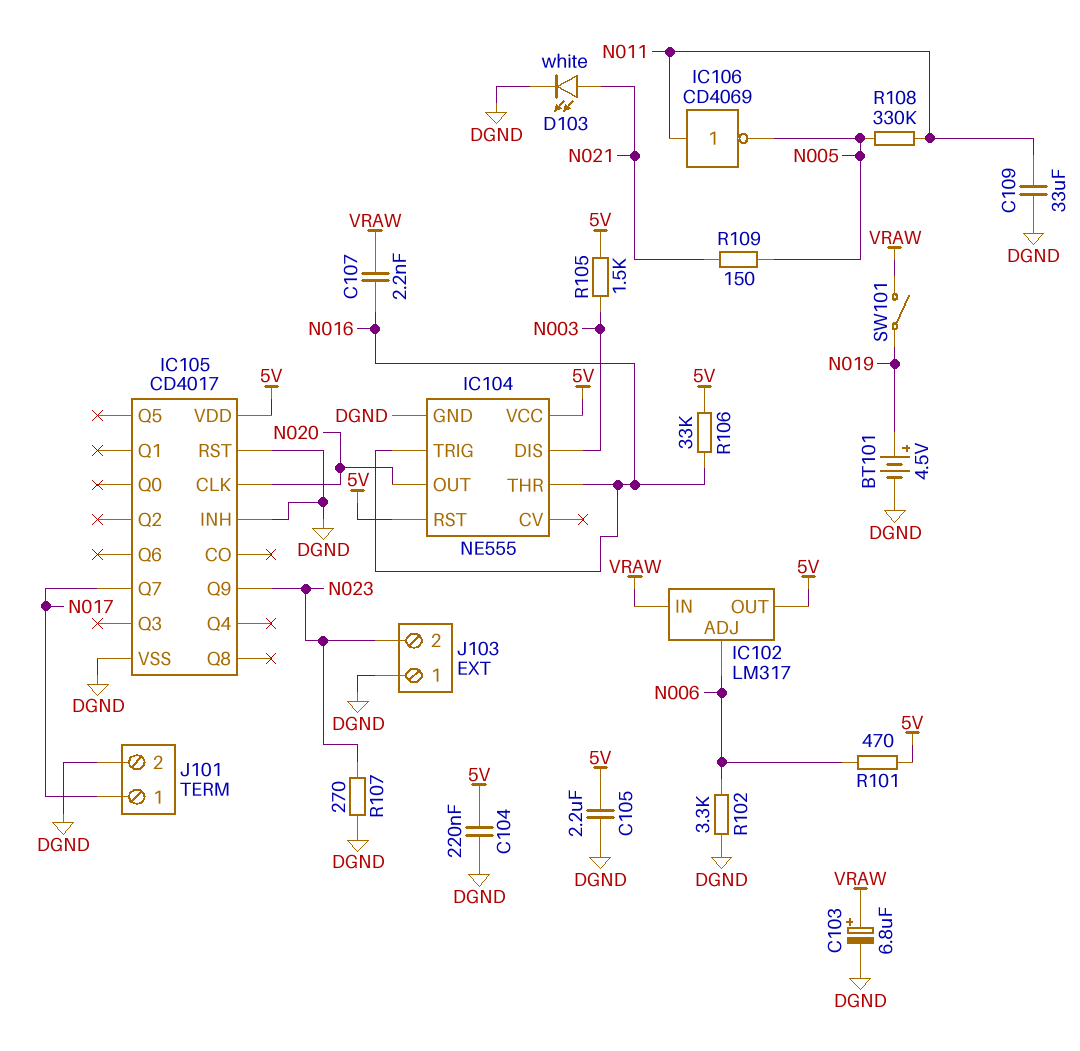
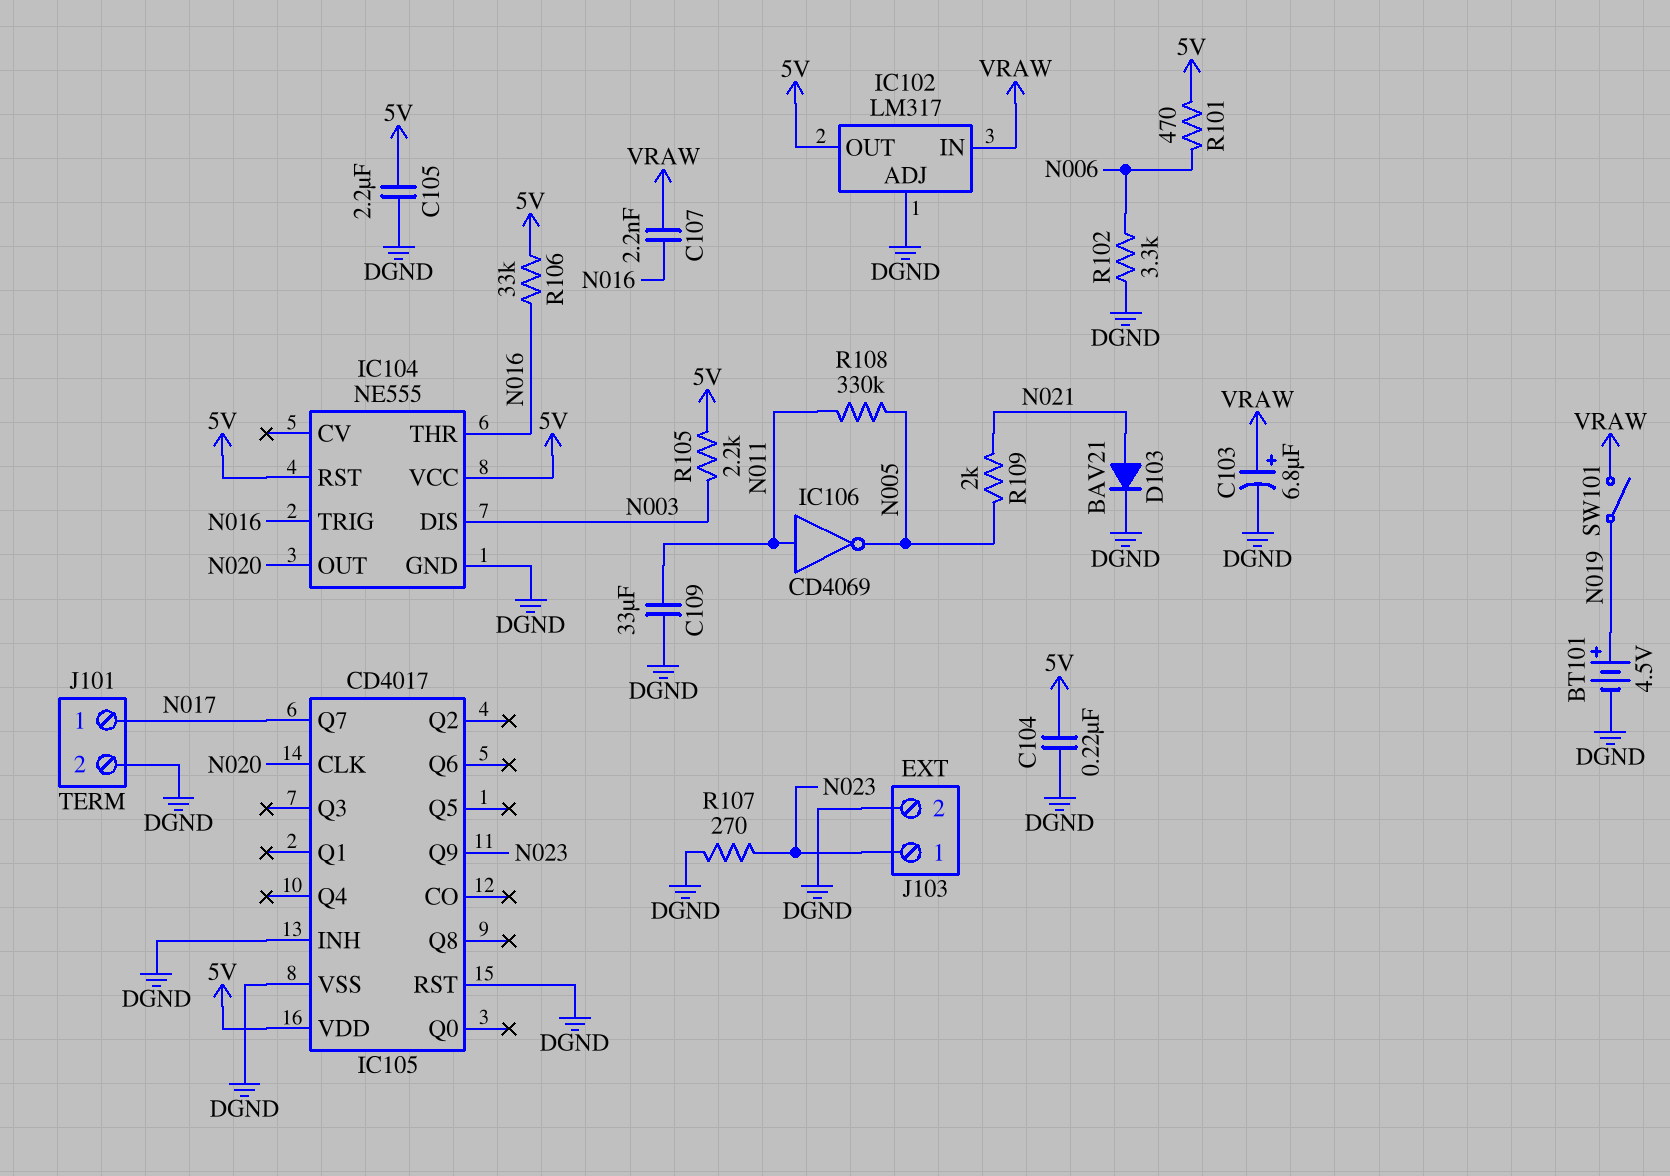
D103: LED white (A N021, K DGND) -> diode BAV21 (A N021, K DGND)
IC102 pin ADJ: N006 -> DGND
J103 pin 1: DGND -> N023
J103 pin 2: N023 -> DGND
R105: 1.5k (5V, N003) -> 2.2k (5V, N003)
R109: 150 (N005, N021) -> 2k (N005, N021)

